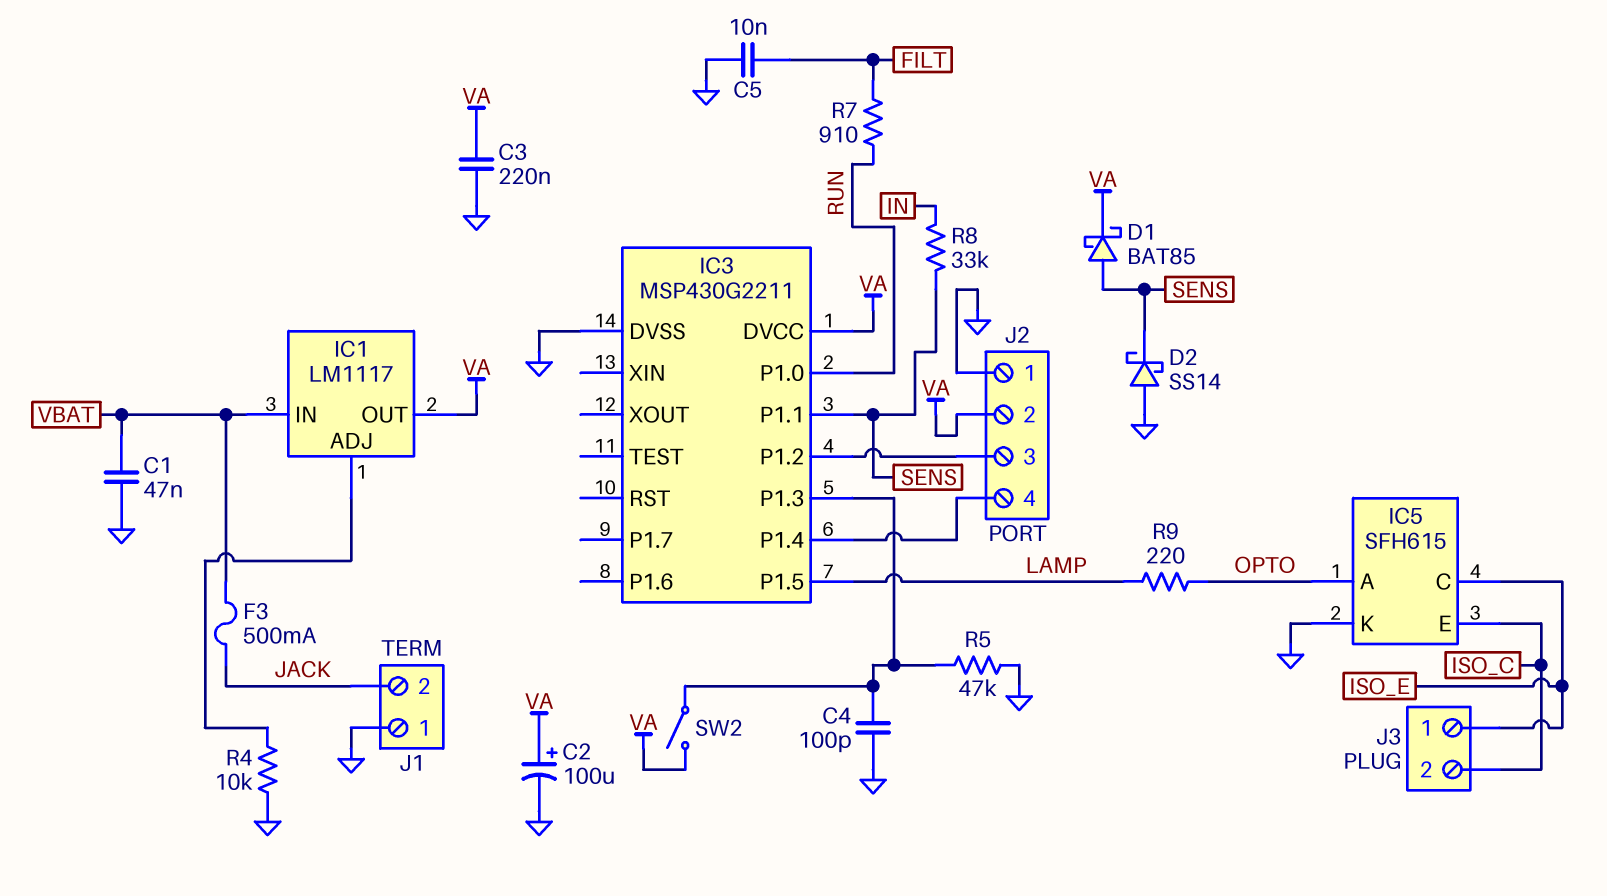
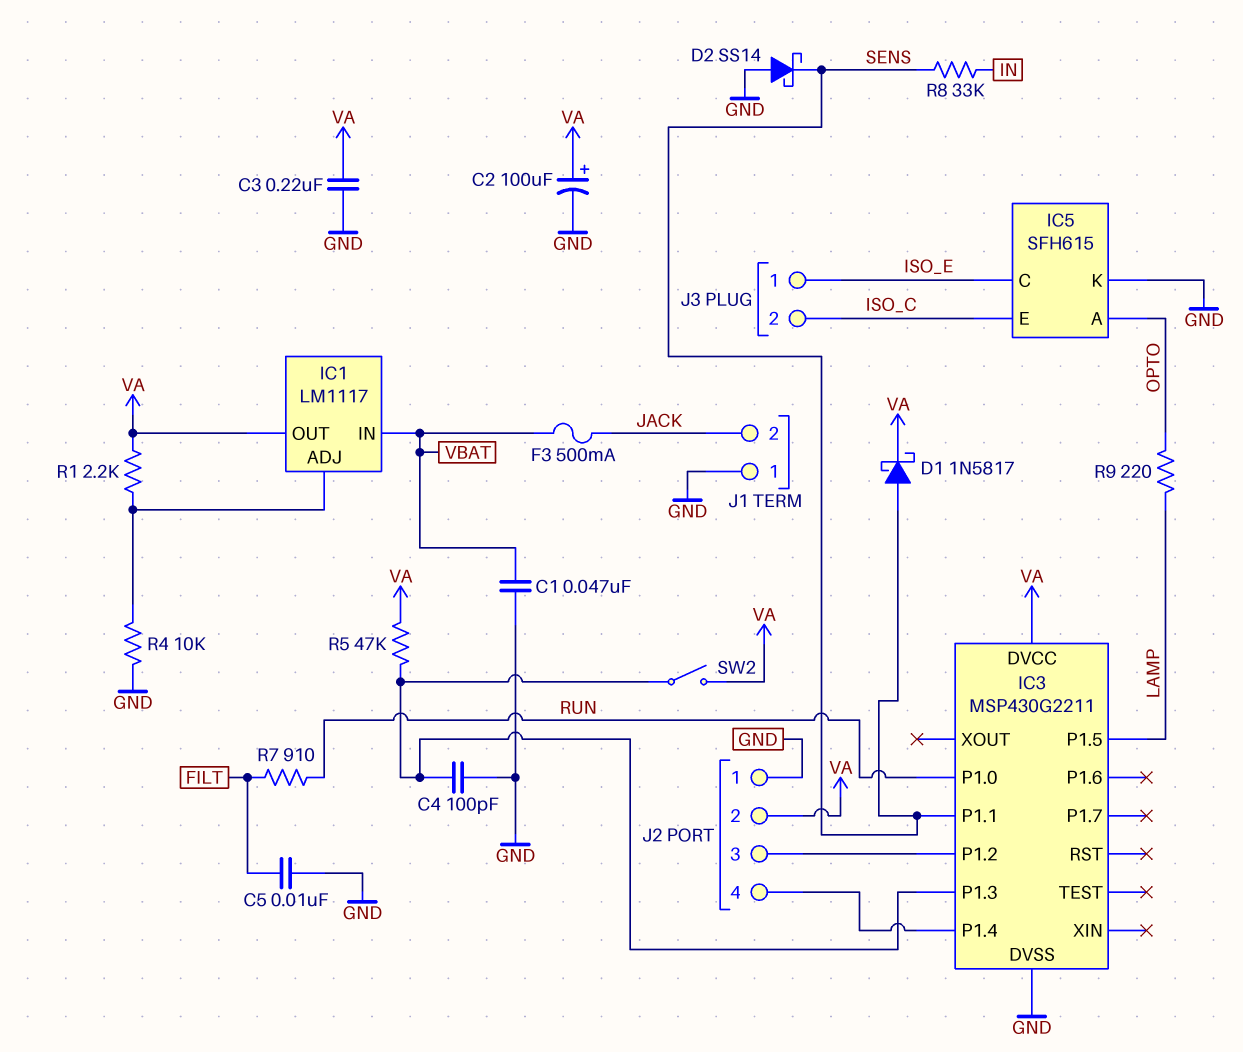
D1: schottky BAT85 (A SENS, K VA) -> schottky 1N5817 (A SENS, K VA)
R1: none -> 2.2k (IC1/ADJ, VA)
R5: 47k (GND, IC3/P1.3) -> 47k (IC3/P1.3, VA)

